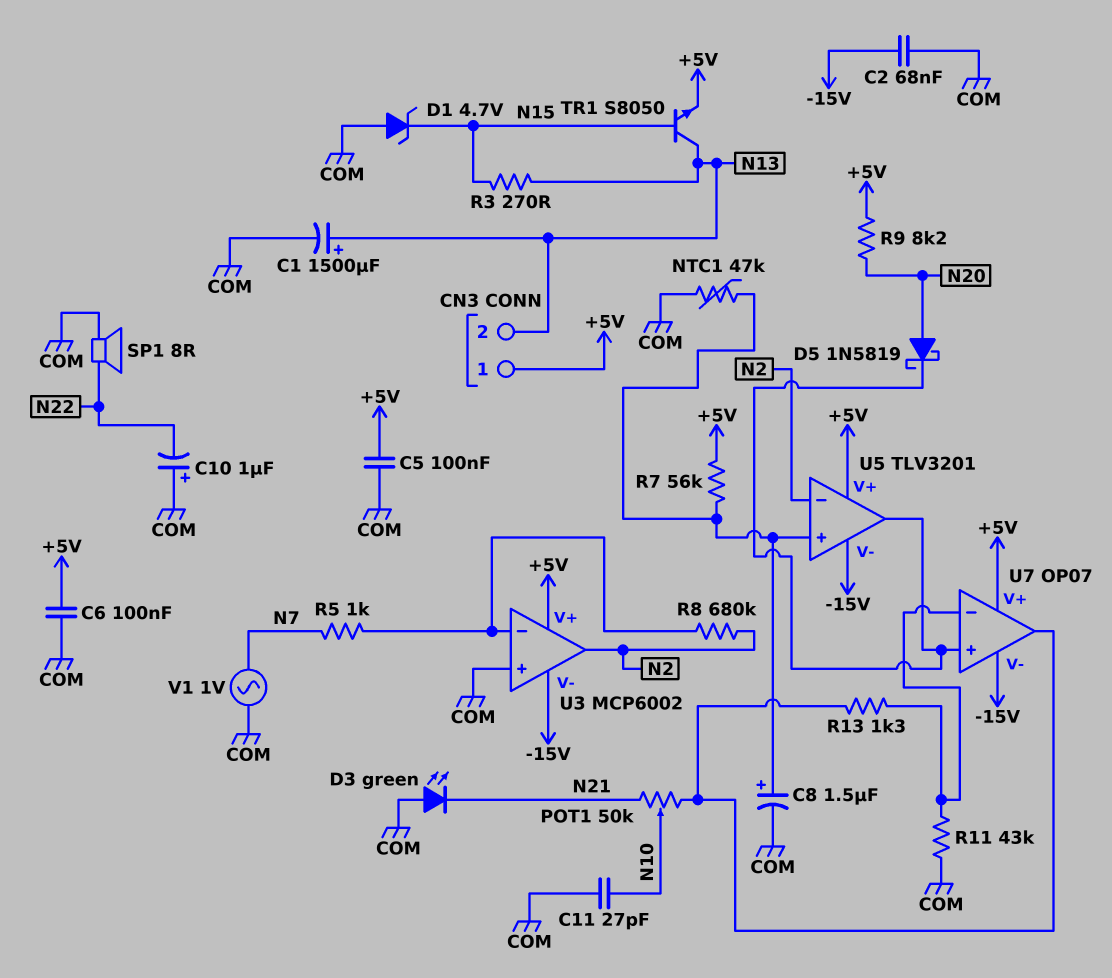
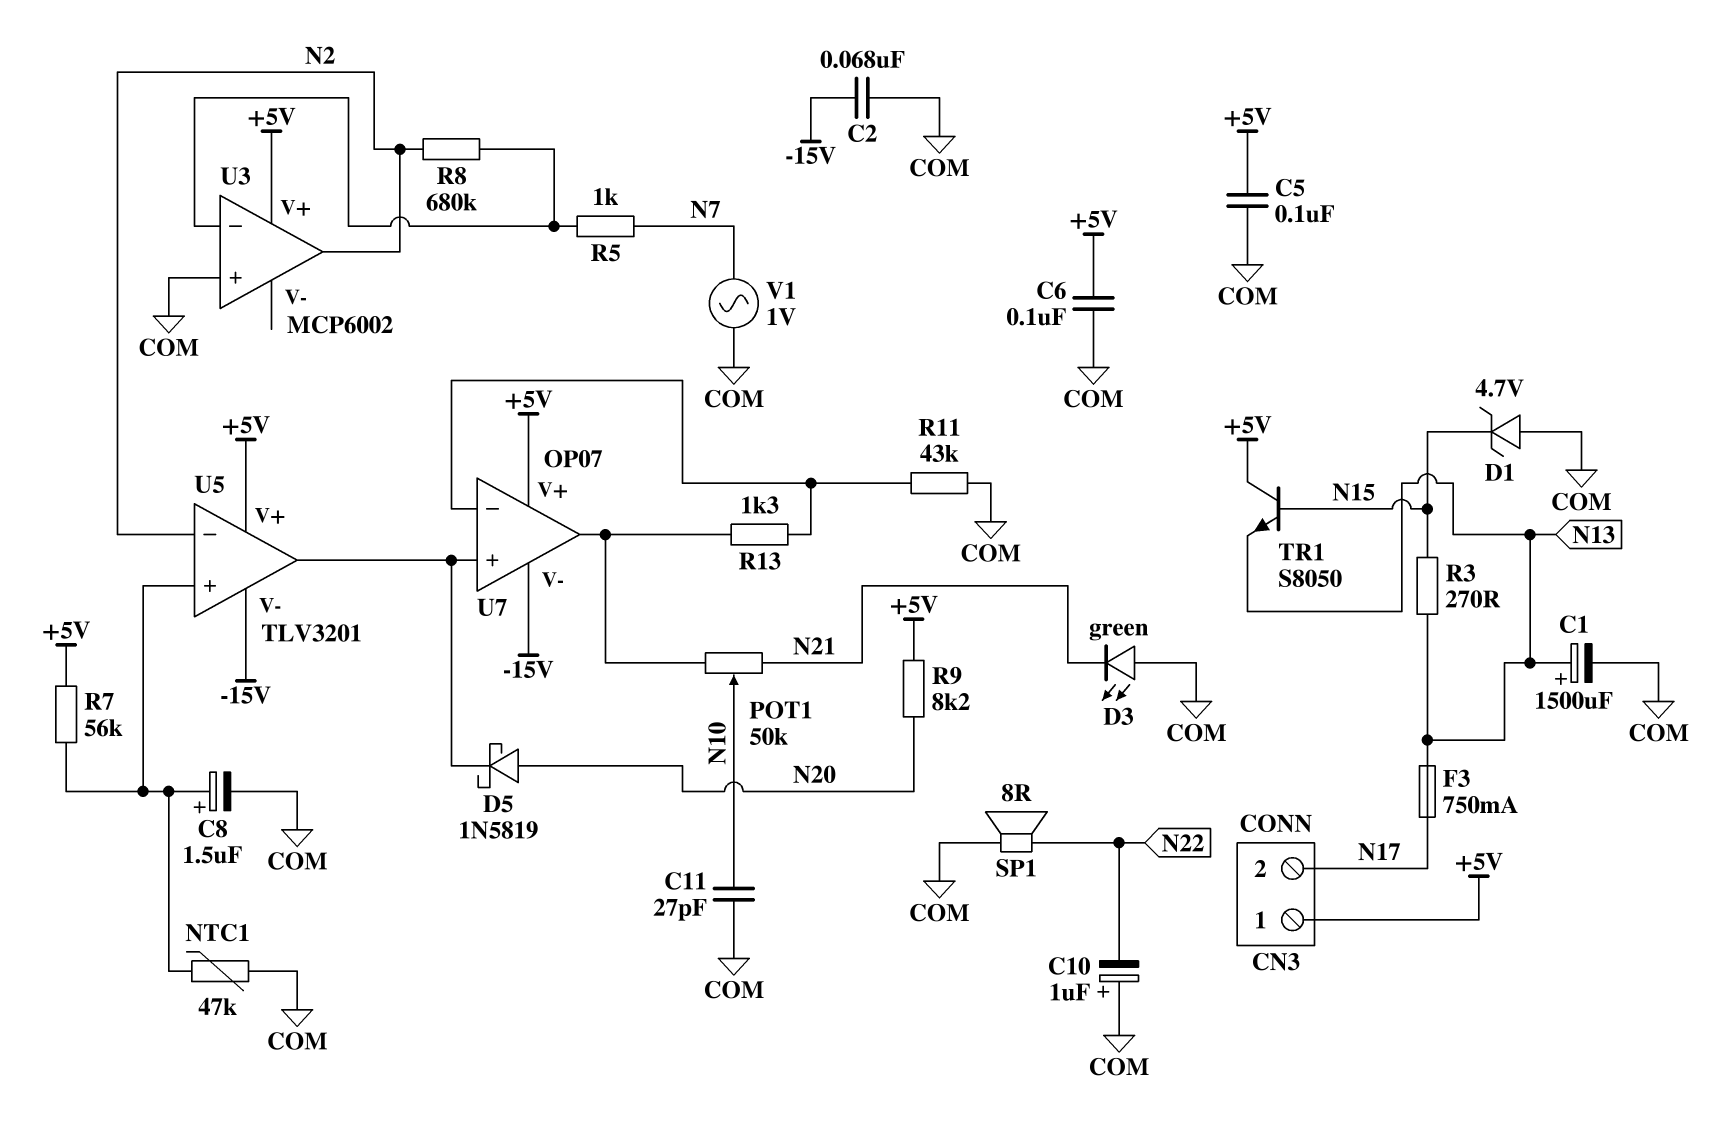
CN3 pin 2: N13 -> N17
F3: none -> 750mA (N13, N17)
TR1: NPN S8050 (B N15, C N13, E +5V) -> NPN S8050 (B N15, C +5V, E N13)
U3 pin V-: -15V -> none

